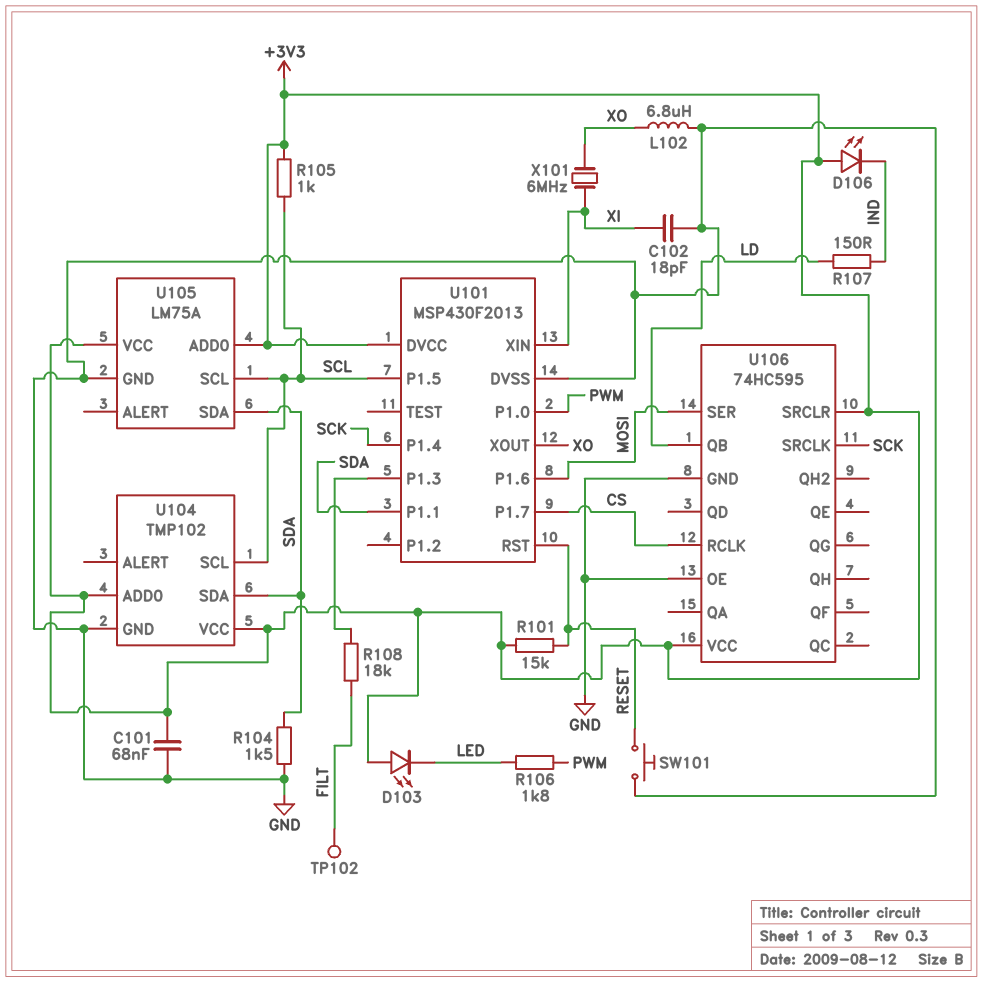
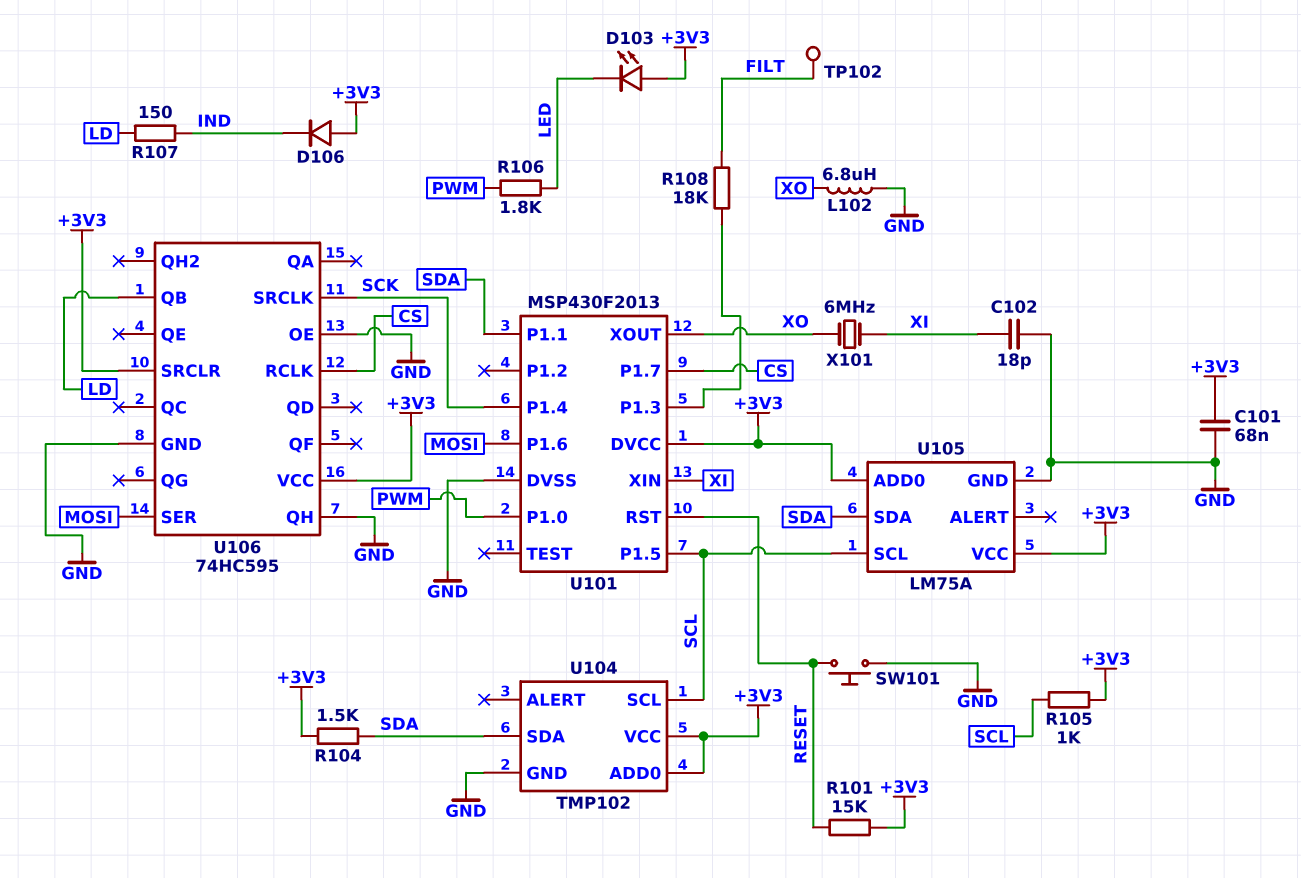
D106: LED (A +3V3, K IND) -> diode (A +3V3, K IND)
R104: 1.5k (GND, SDA) -> 1.5k (+3V3, SDA)
U106 pin QH: none -> GND

